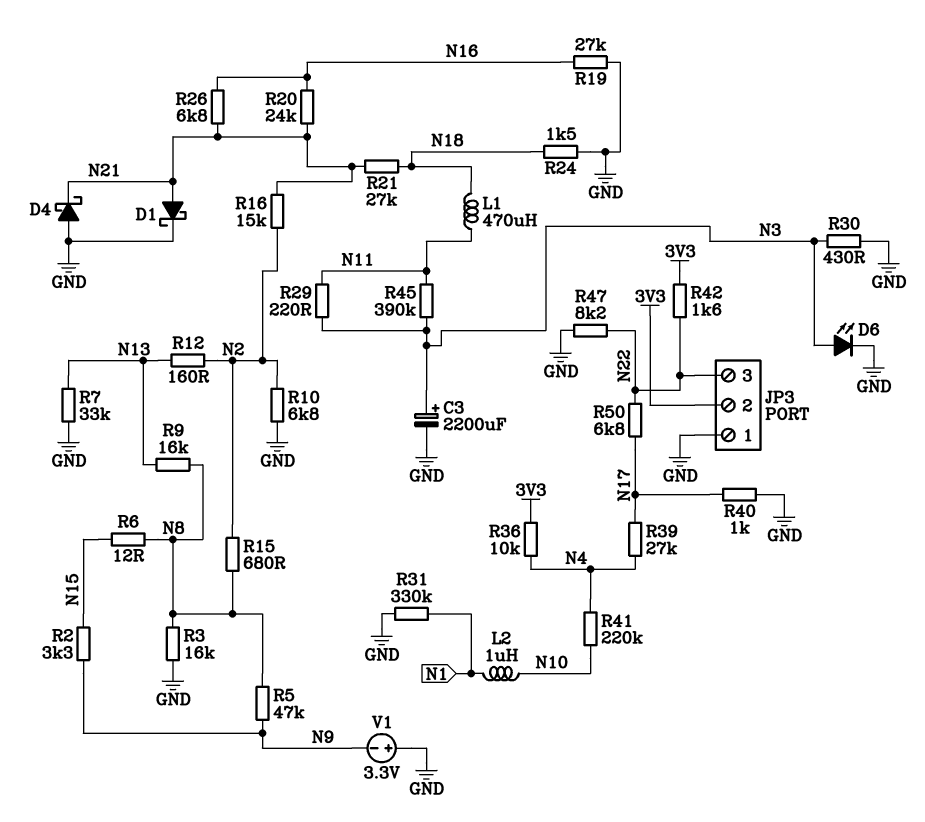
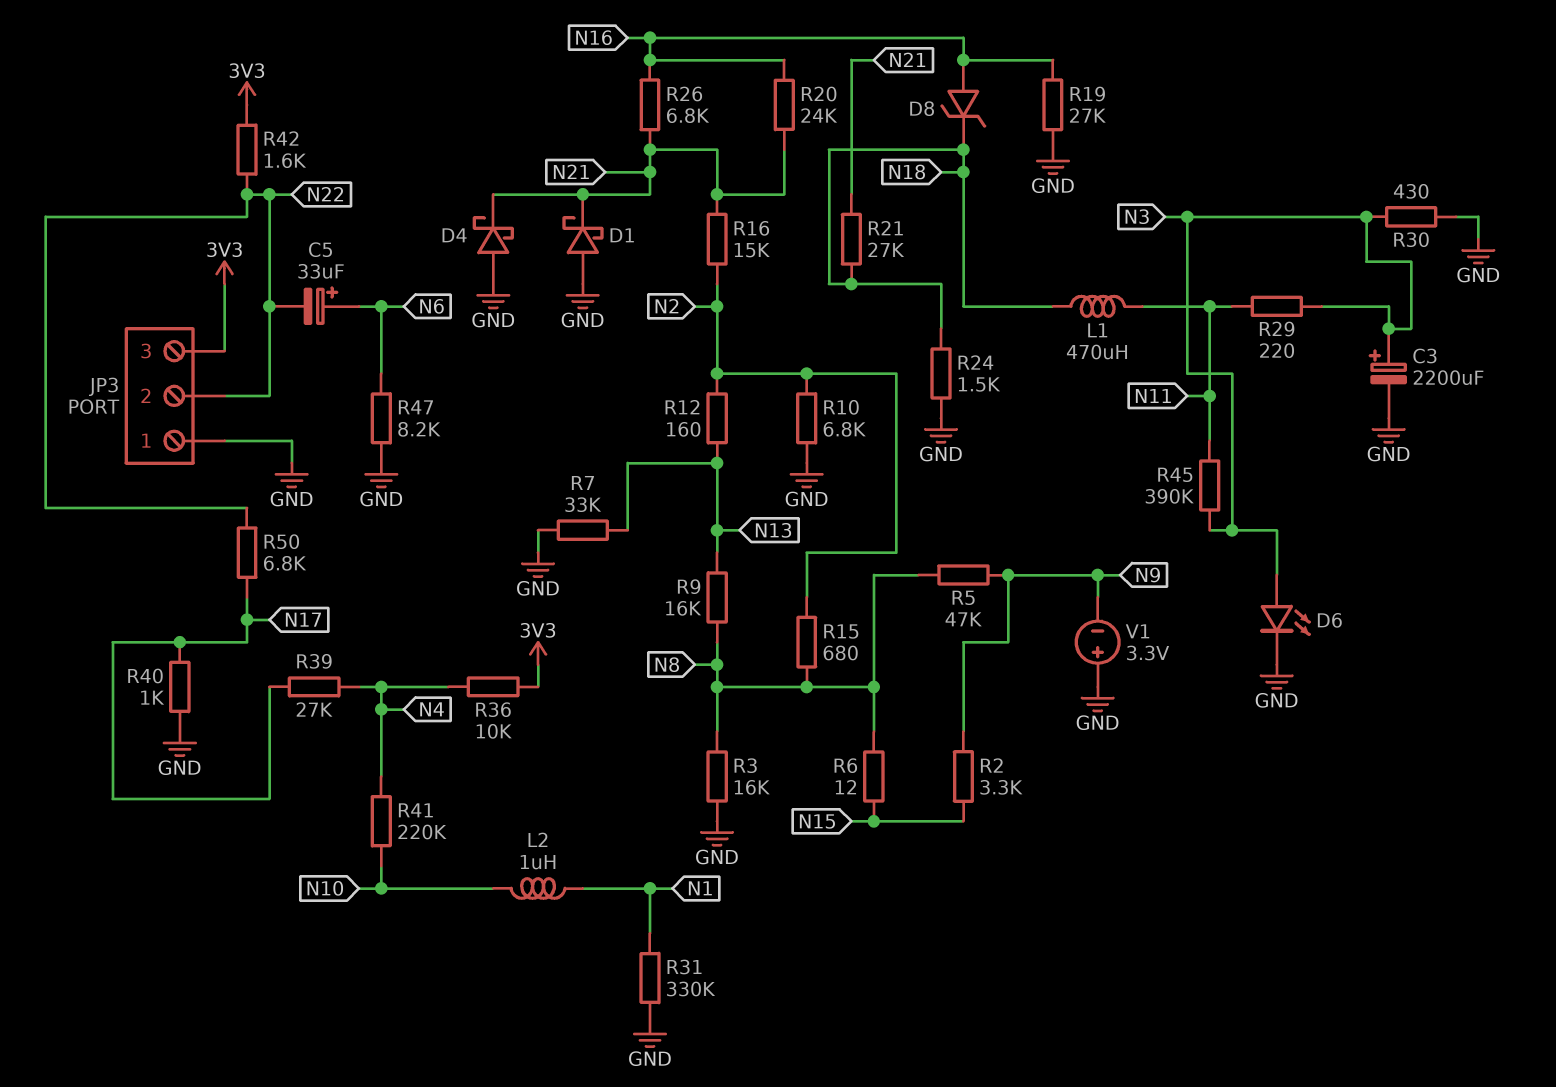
C5: none -> 33uF (plus N6, minus N22)
D1: schottky (A N21, K GND) -> schottky (A GND, K N21)
D8: none -> zener (A N16, K N18)
JP3 pin 2: 3V3 -> N22
JP3 pin 3: N22 -> 3V3
R47: 8.2k (GND, N22) -> 8.2k (GND, N6)

